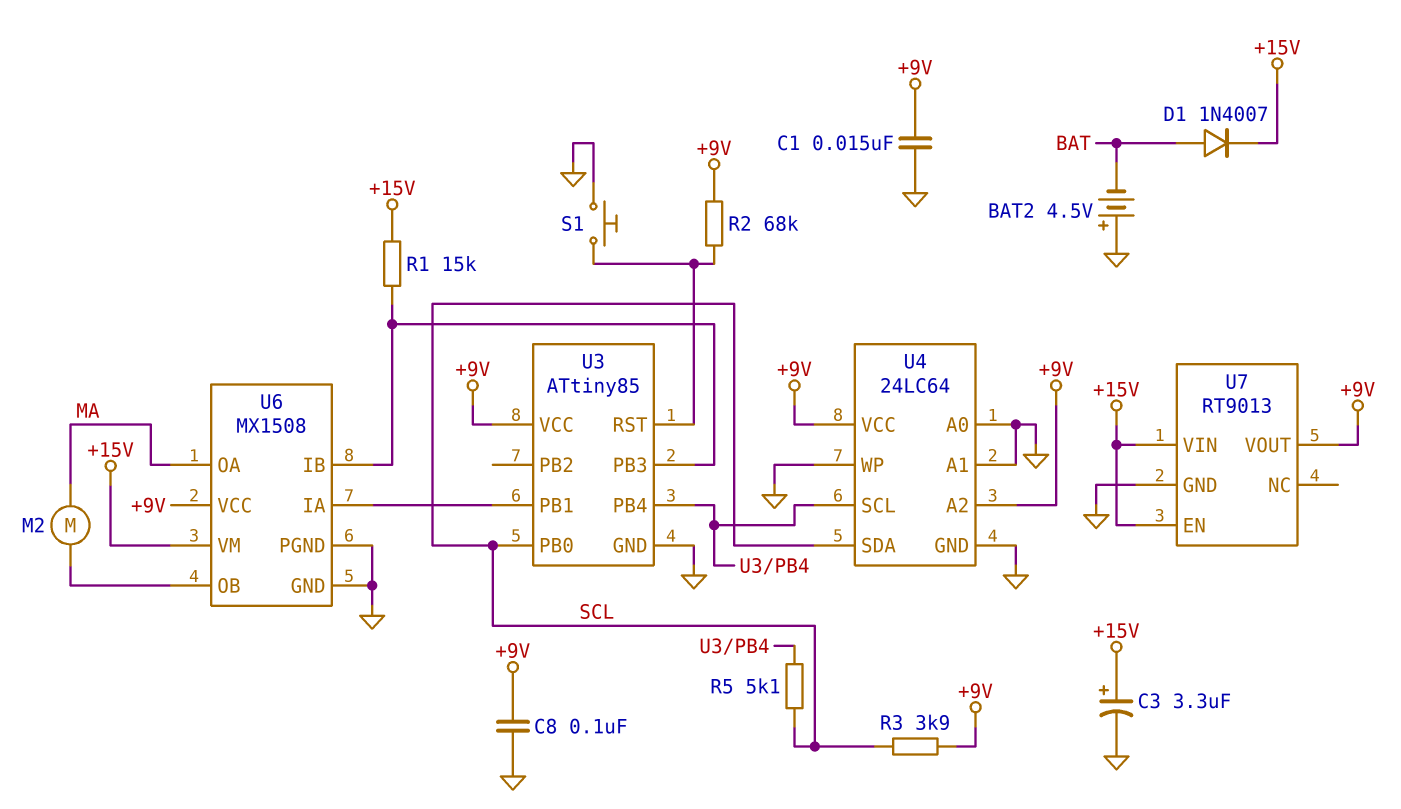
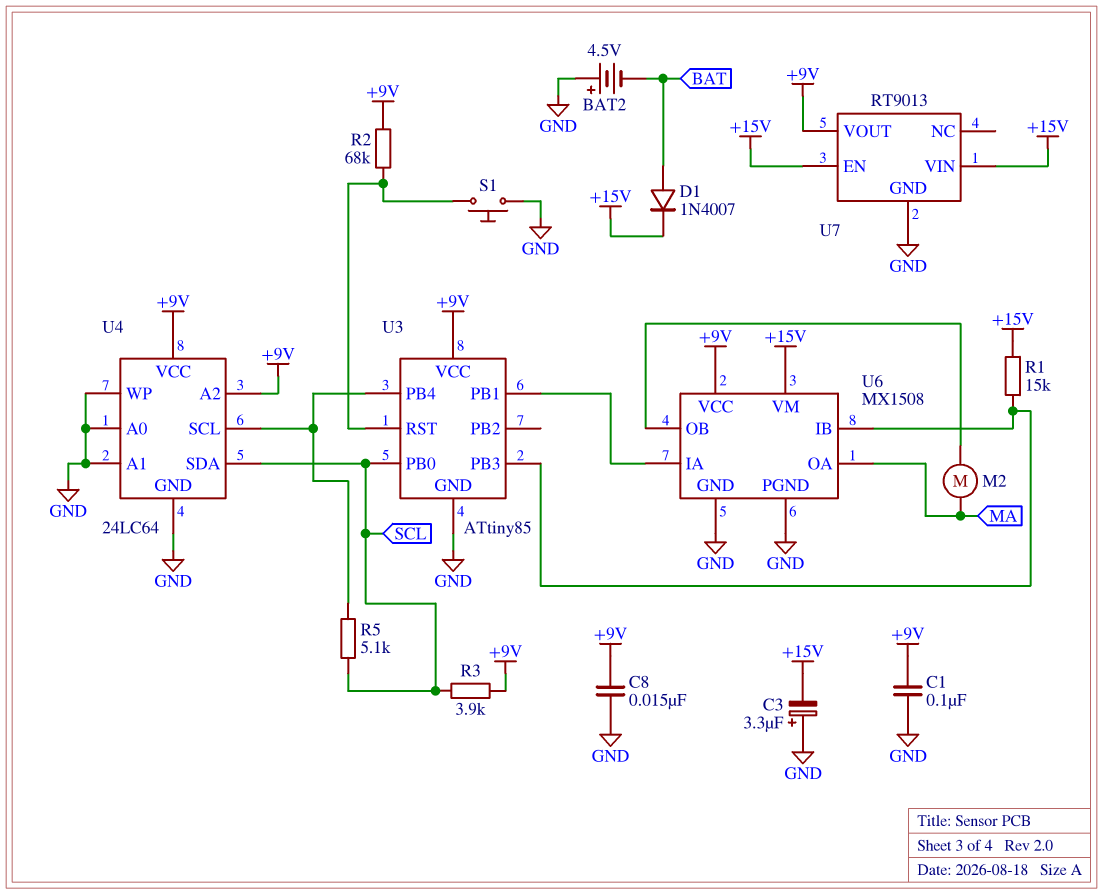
C1: 15nF (+9V, GND) -> 100nF (+9V, GND)
C3: 3.3uF (plus +15V, minus GND) -> 3.3uF (plus GND, minus +15V)
C8: 100nF (+9V, GND) -> 15nF (+9V, GND)

